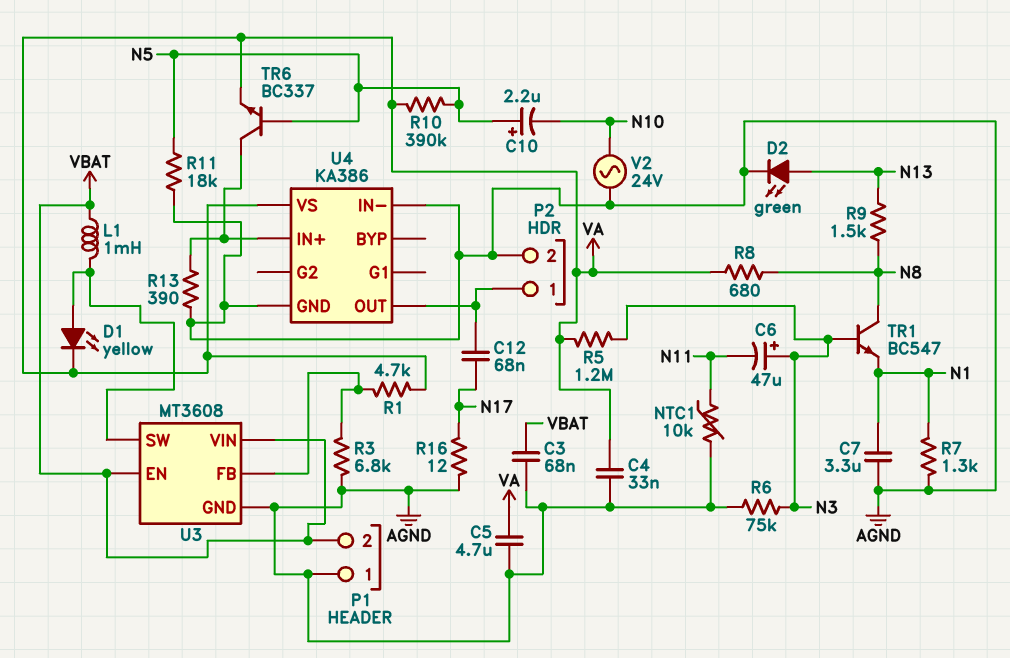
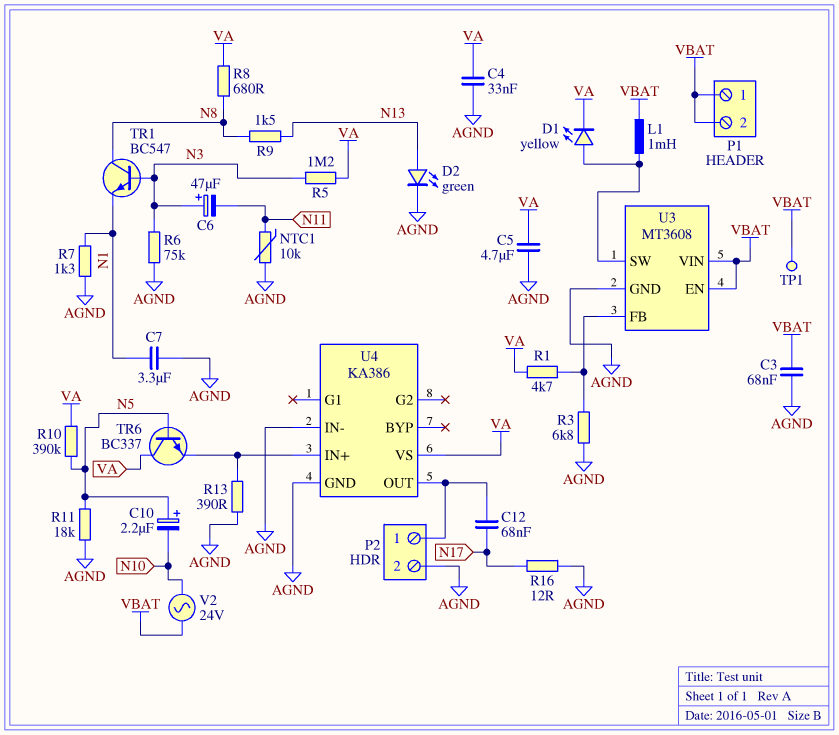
P1 pin 1: AGND -> VBAT
TP1: none -> test point (VBAT)
TR6: NPN BC337 (B N5, C U4/IN+, E VA) -> NPN BC337 (B N5, C VA, E U4/IN+)
V2: AC 24V (AGND, N10) -> AC 24V (N10, VBAT)

